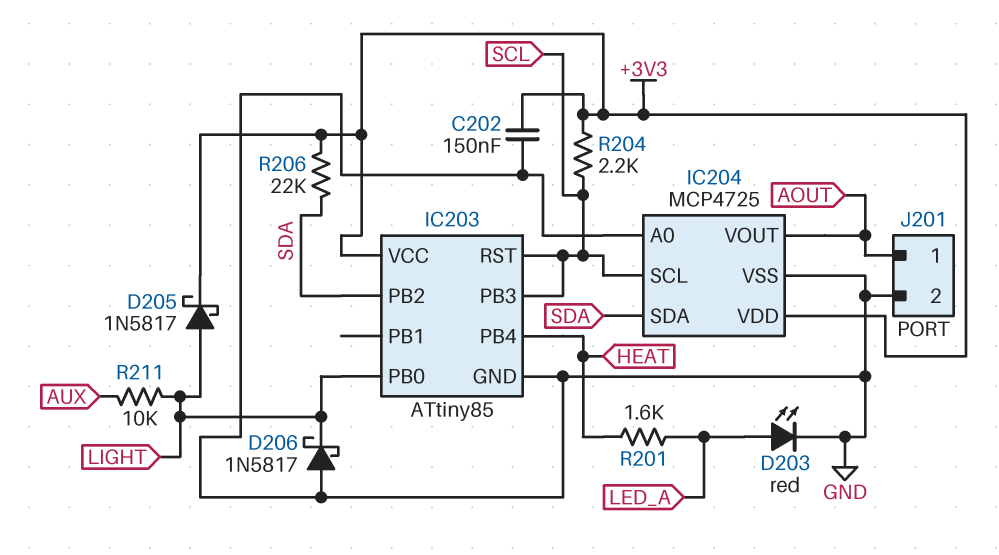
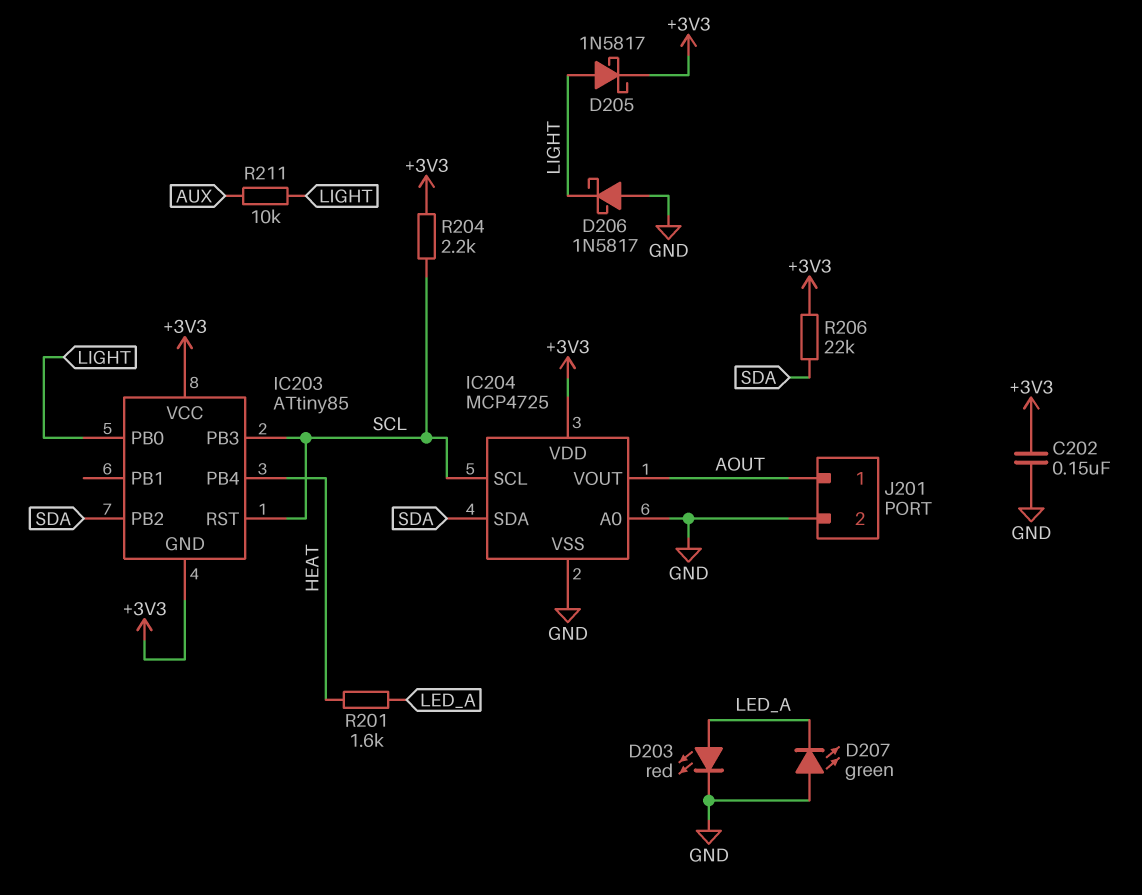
D207: none -> LED green (A GND, K LED_A)
IC203 pin GND: GND -> +3V3

